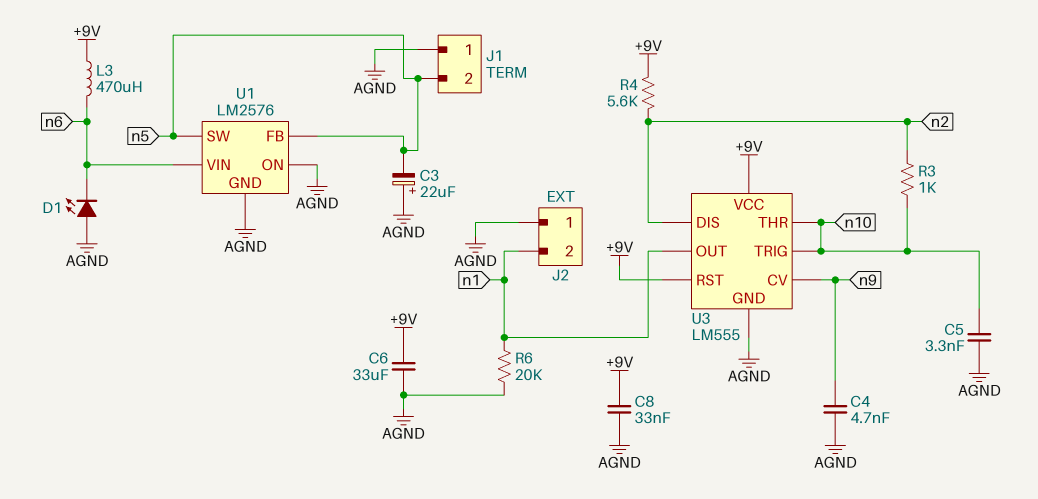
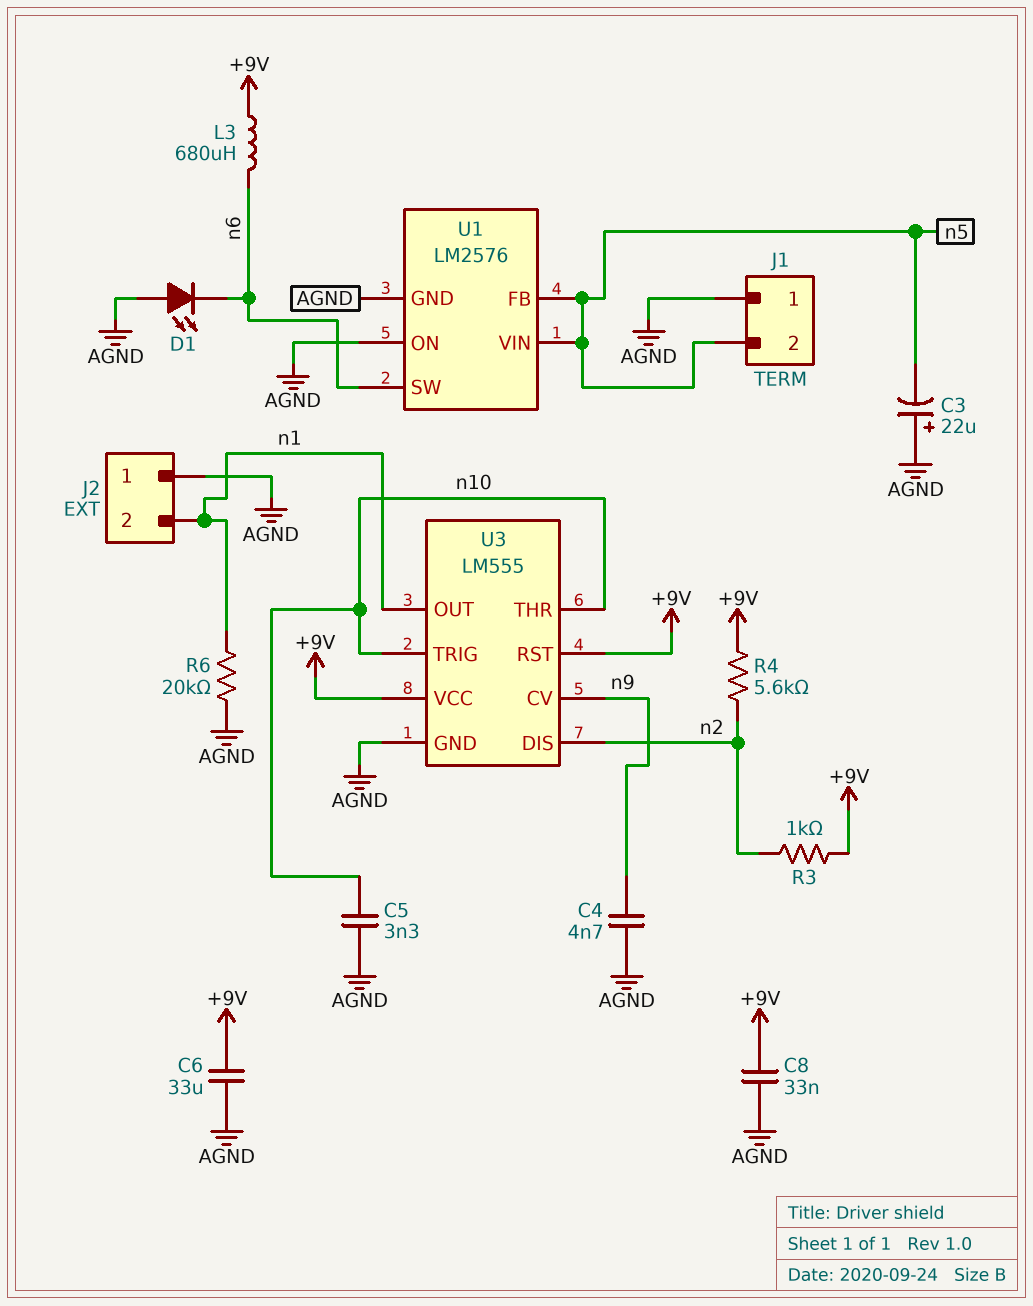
L3: 470uH (+9V, n6) -> 680uH (+9V, n6)
R3: 1k (n2, n10) -> 1k (+9V, n2)
U1 pin SW: n5 -> n6
U1 pin VIN: n6 -> n5

